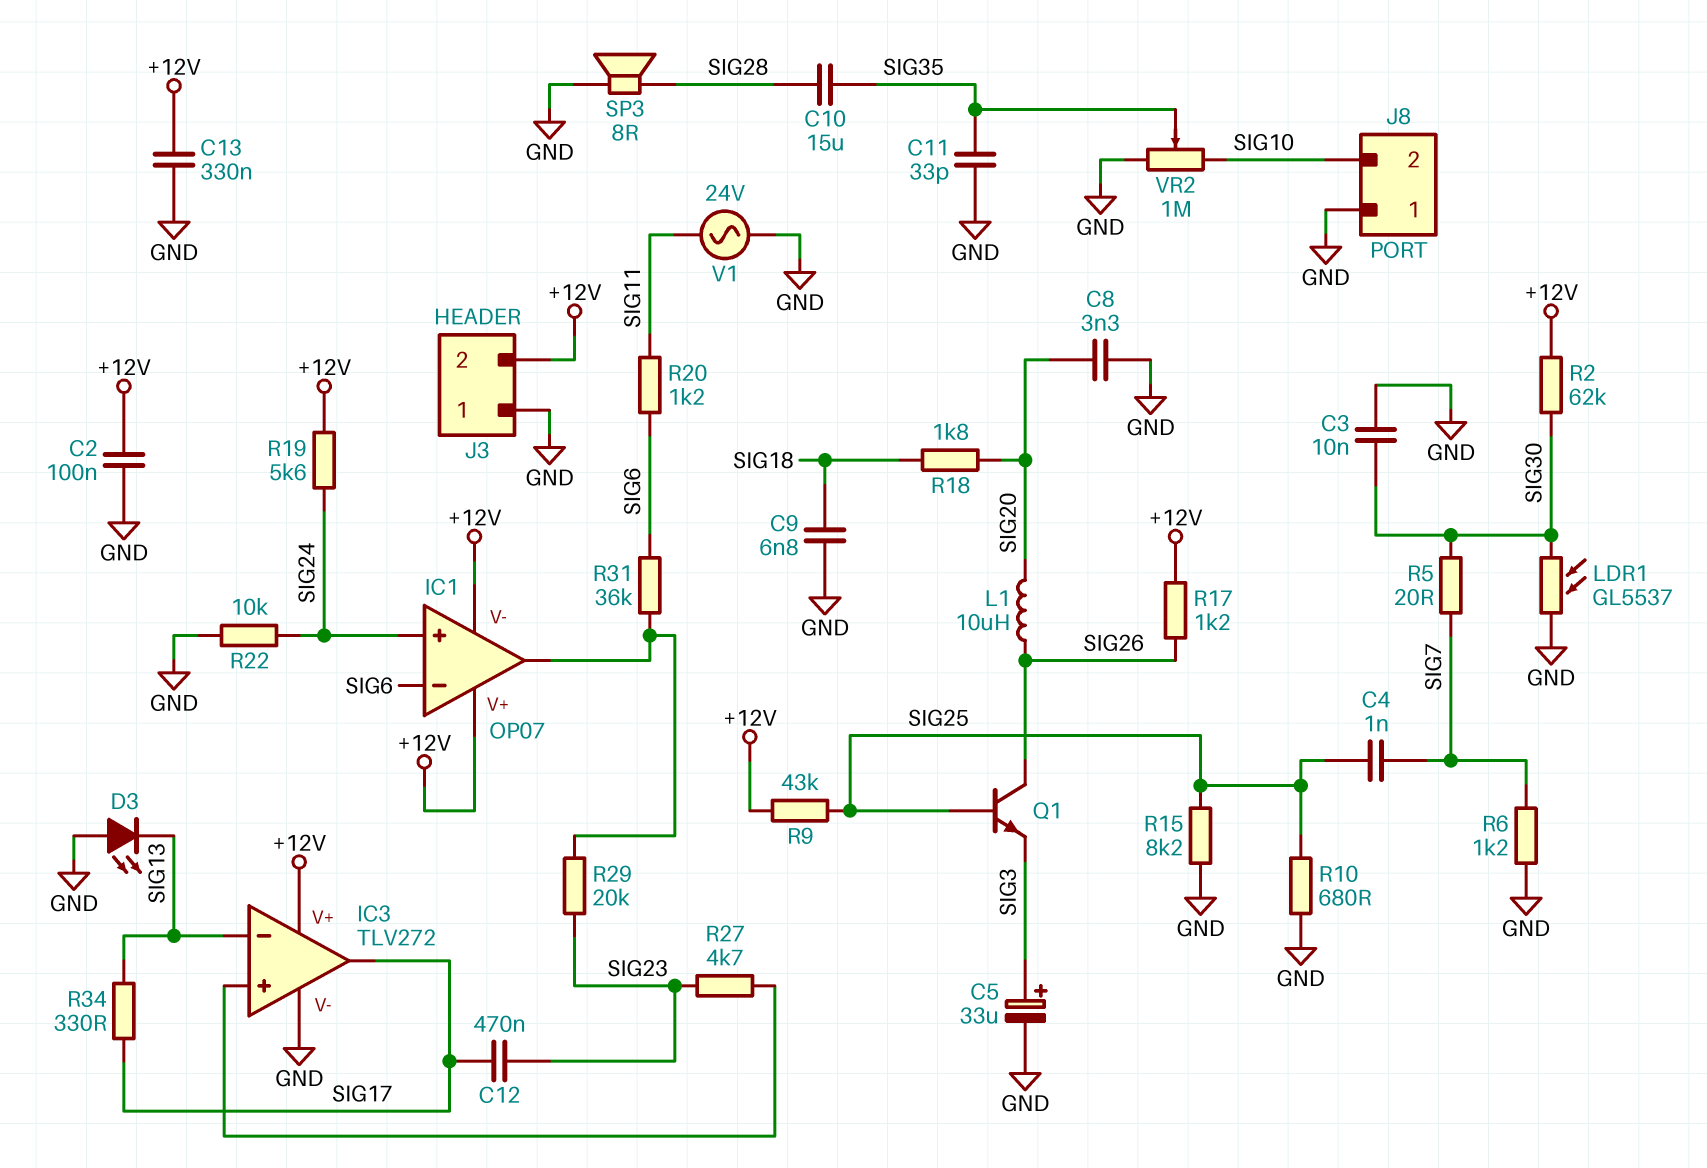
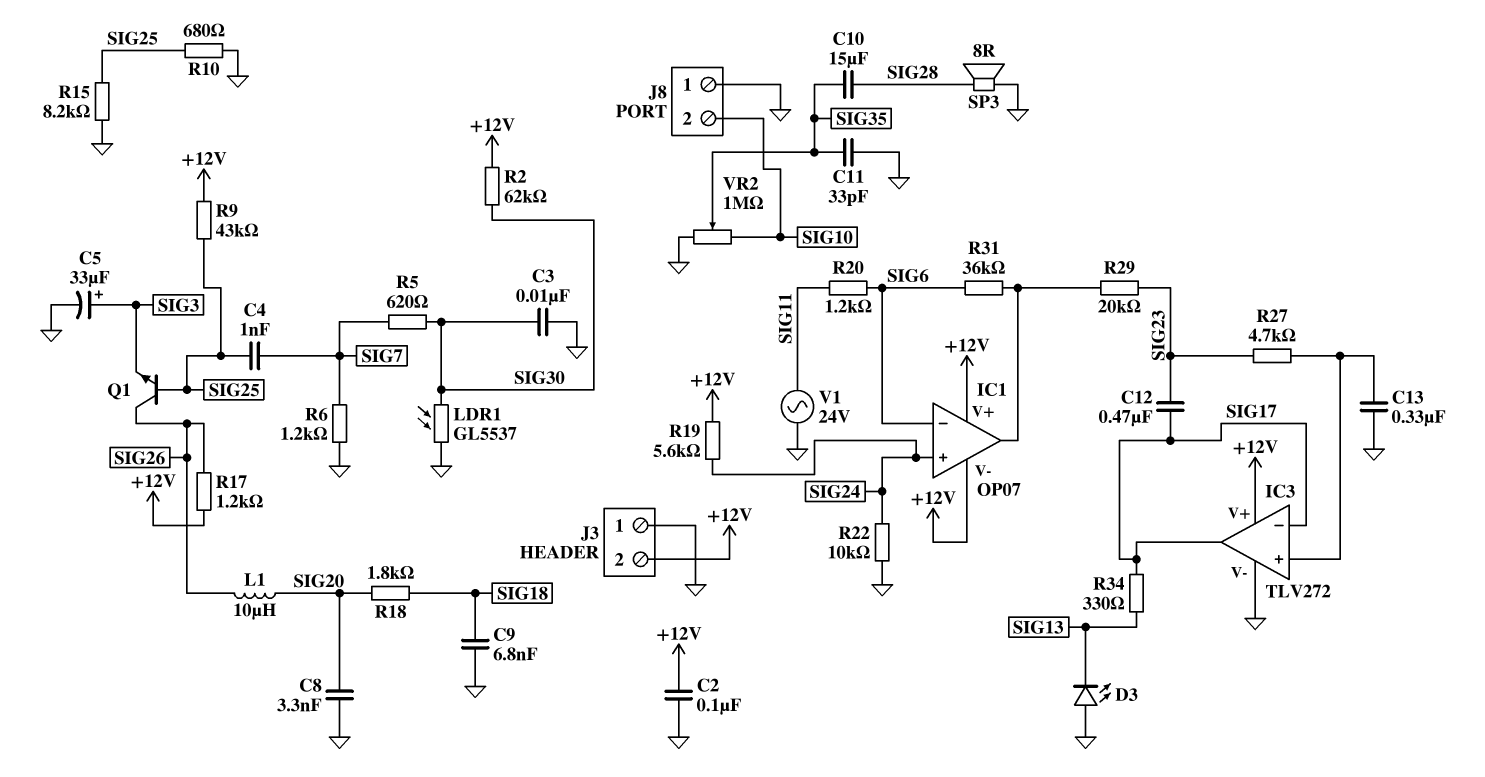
C13: 330nF (+12V, GND) -> 330nF (GND, IC3/in+)
IC3 pin in-: SIG13 -> SIG17
R5: 20 (SIG7, SIG30) -> 620 (SIG7, SIG30)

